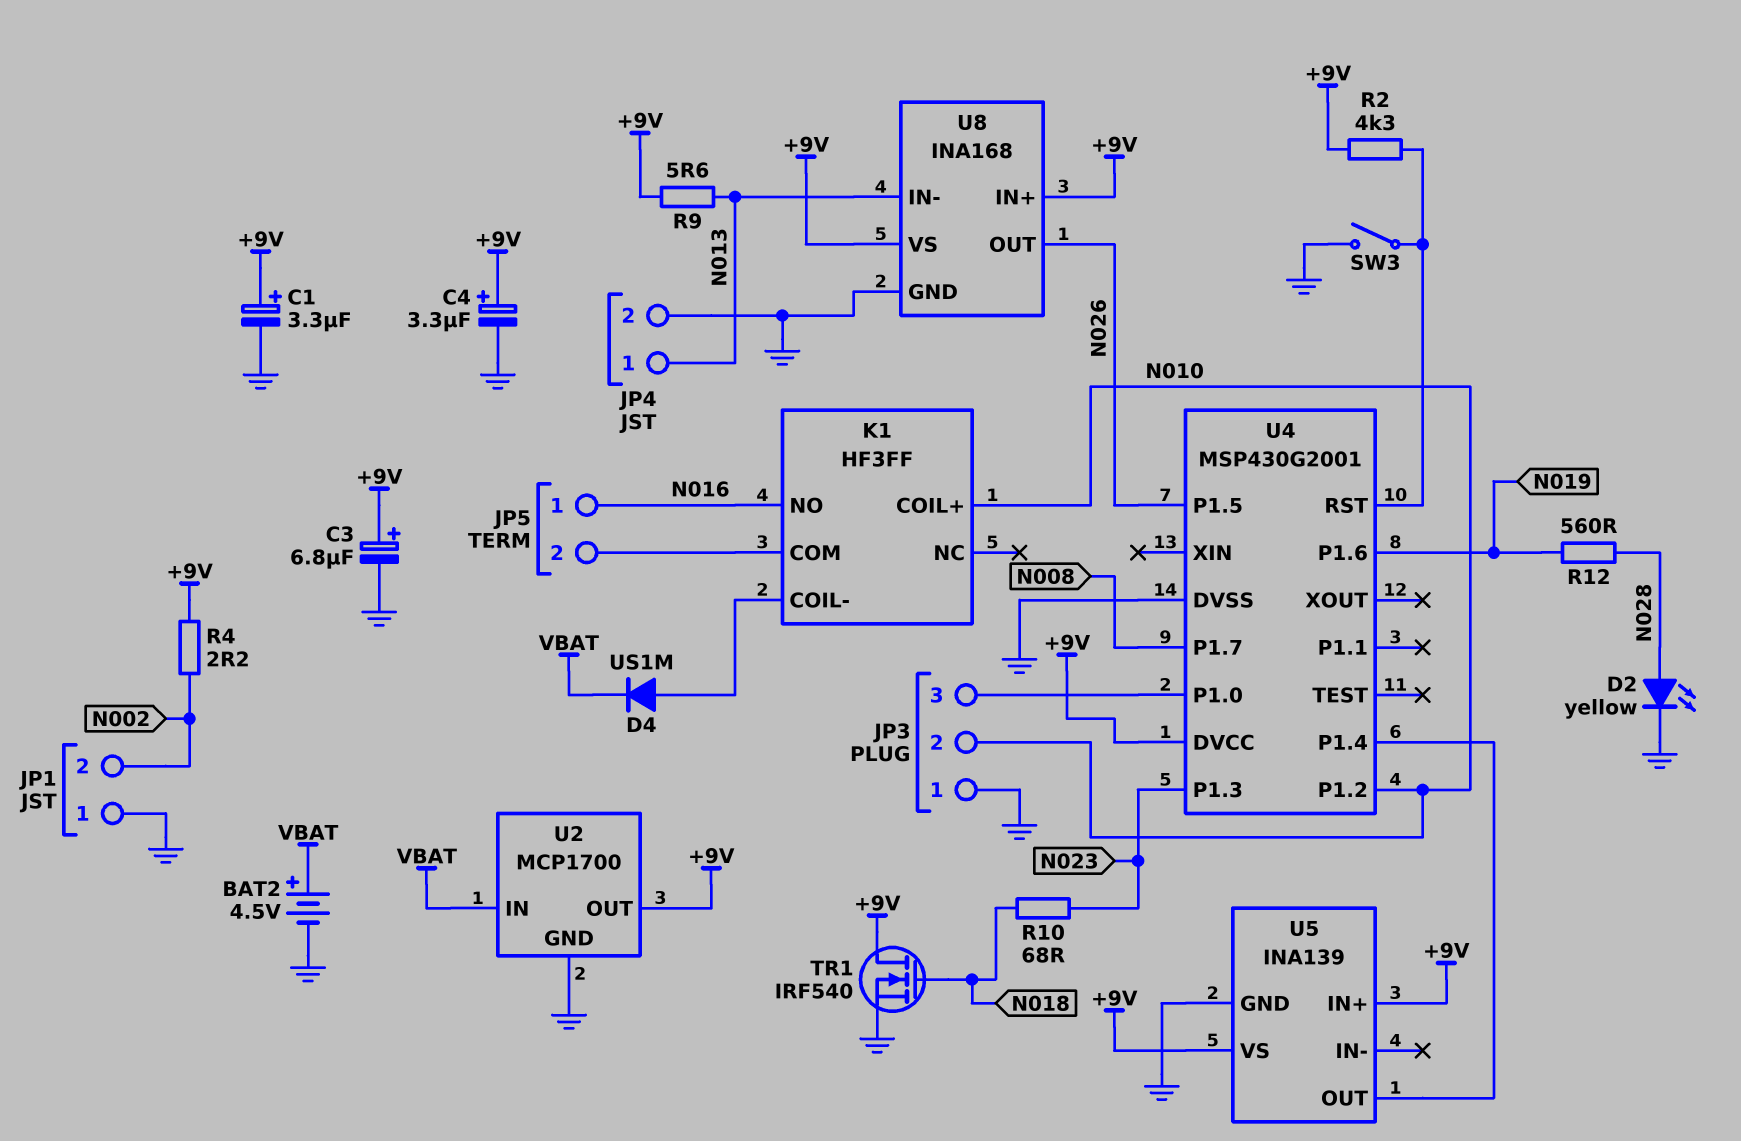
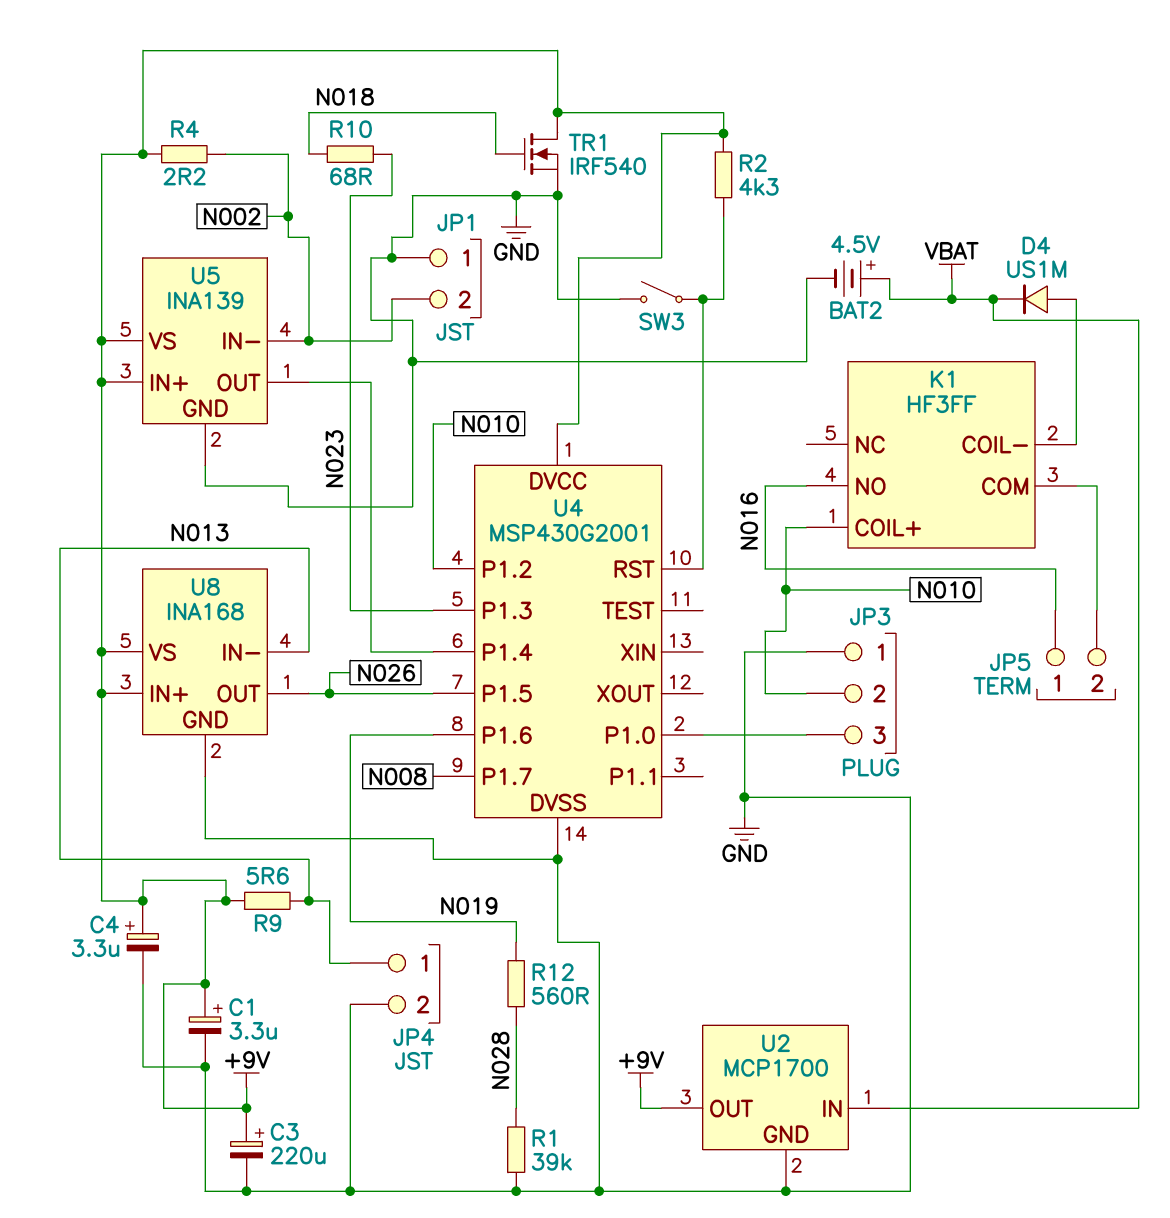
C3: 6.8uF (plus +9V, minus GND) -> 220uF (plus +9V, minus GND)
D2: LED yellow (A N028, K GND) -> none
R1: none -> 39k (GND, N028)
U5 pin IN-: none -> N002

